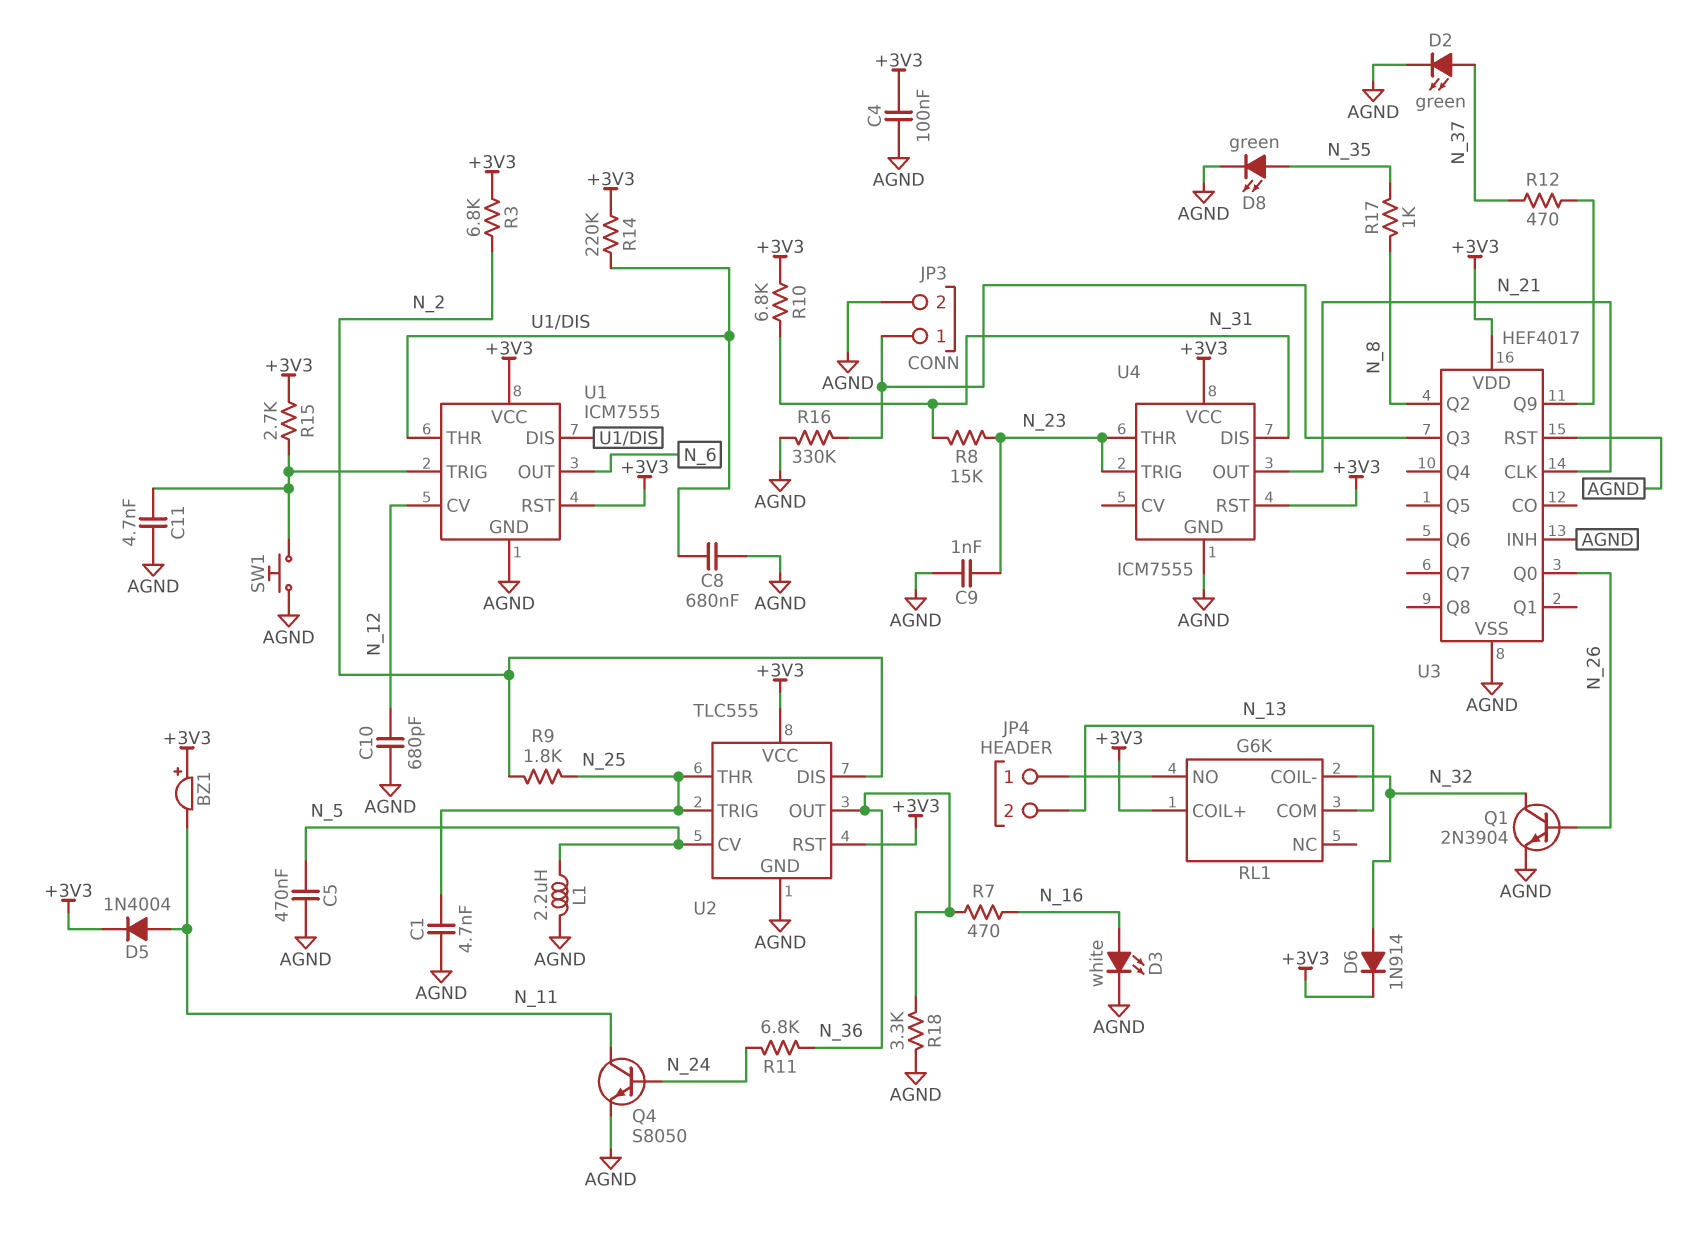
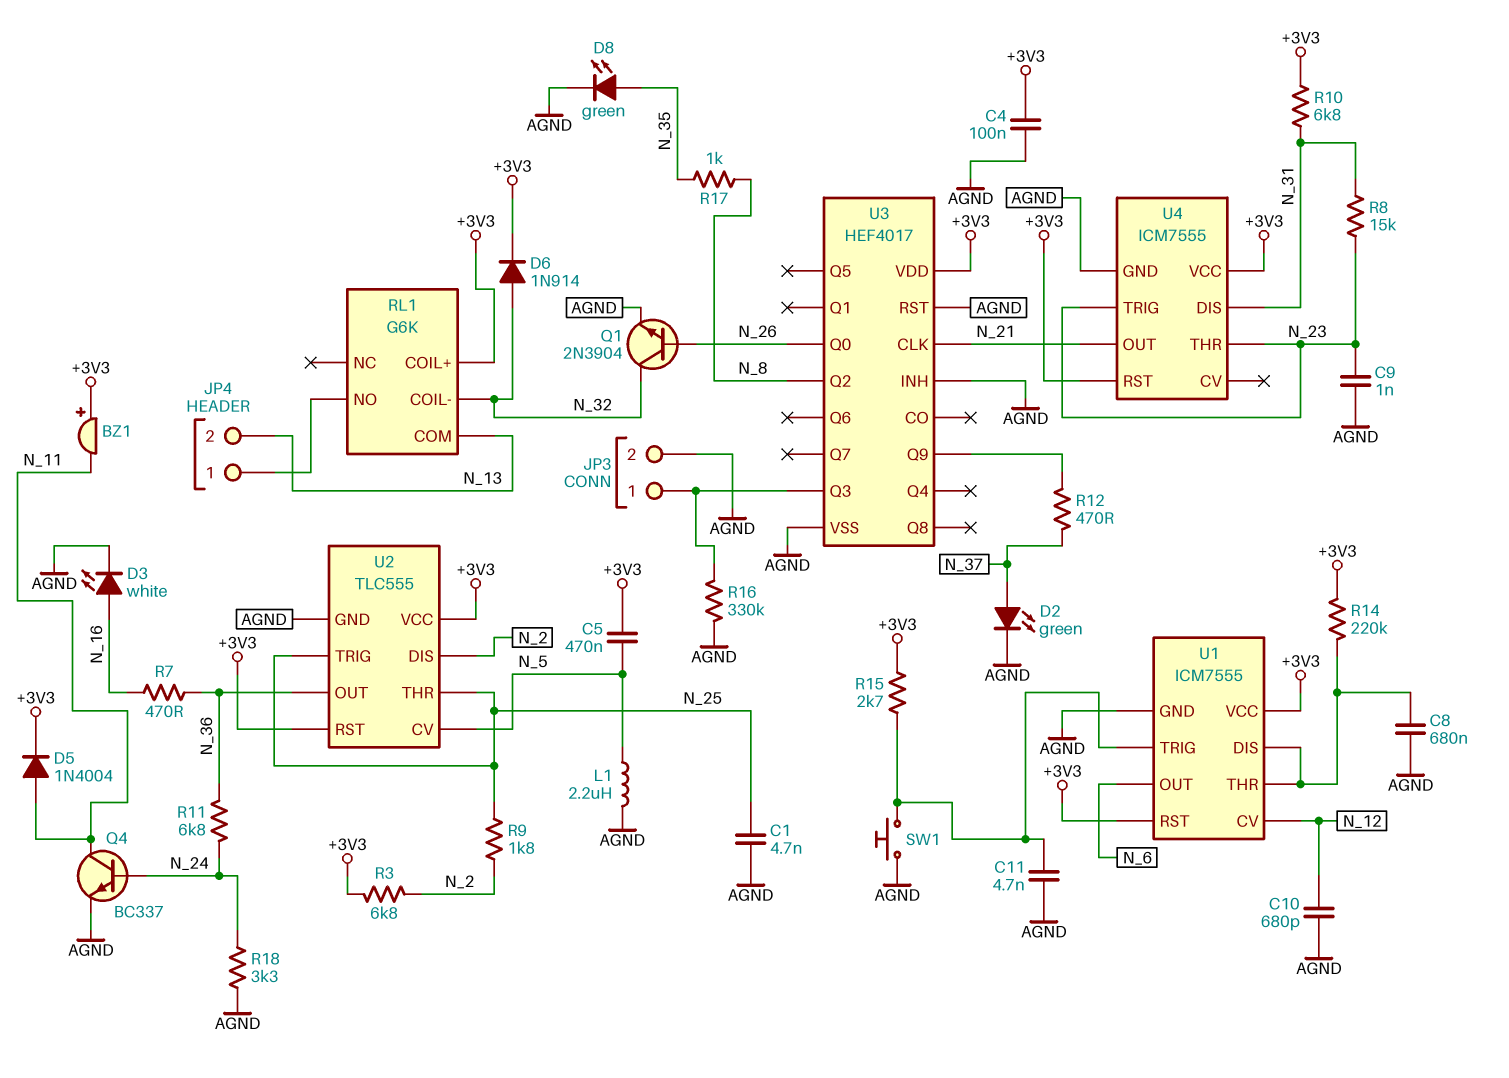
C5: 470nF (AGND, N_5) -> 470nF (+3V3, N_5)
Q4: NPN S8050 (B N_24, C N_11, E AGND) -> NPN BC337 (B N_24, C N_11, E AGND)
R18: 3.3k (AGND, N_36) -> 3.3k (AGND, N_24)

